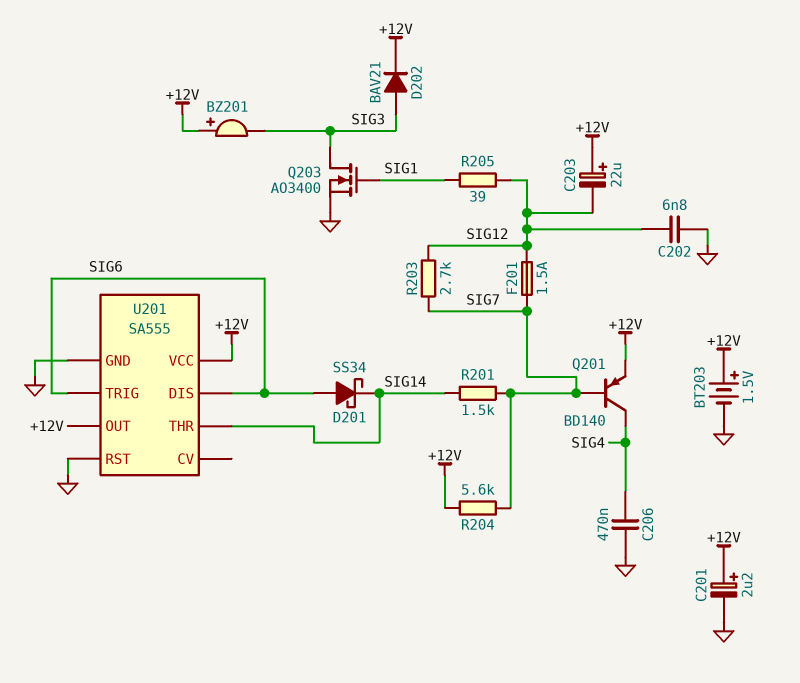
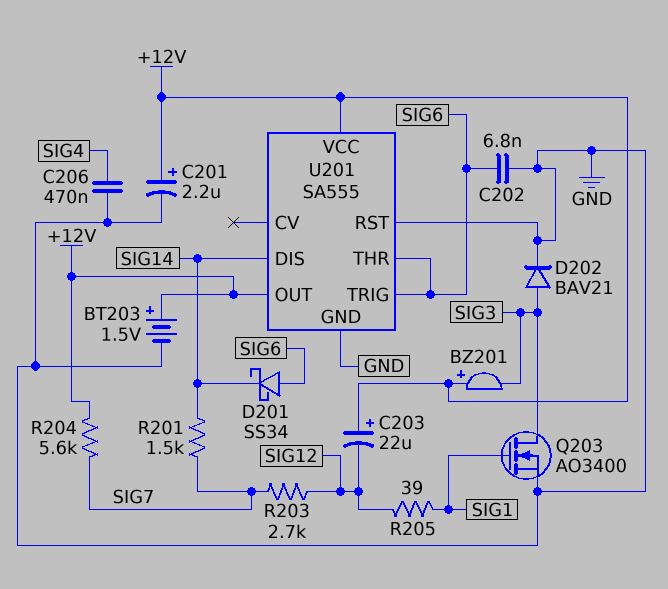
C202: 6.8nF (GND, SIG12) -> 6.8nF (GND, SIG6)
D202: diode BAV21 (A SIG3, K +12V) -> diode BAV21 (A SIG3, K GND)
F201: 1.5A (SIG7, SIG12) -> none
Q201: PNP BD140 (B SIG7, C SIG4, E +12V) -> none
U201 pin DIS: SIG6 -> SIG14
U201 pin THR: SIG14 -> SIG6

